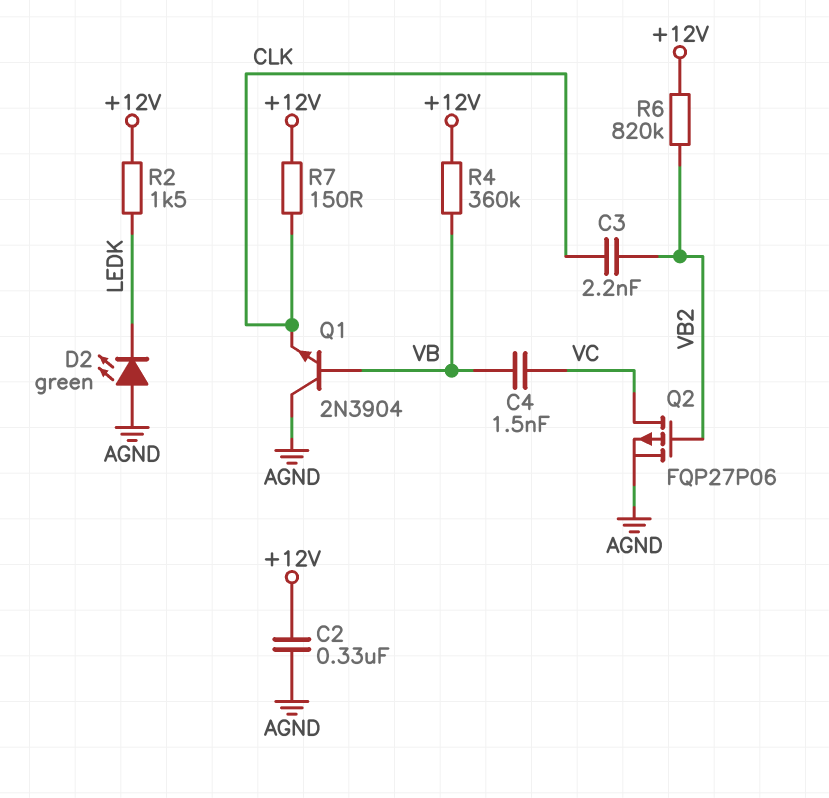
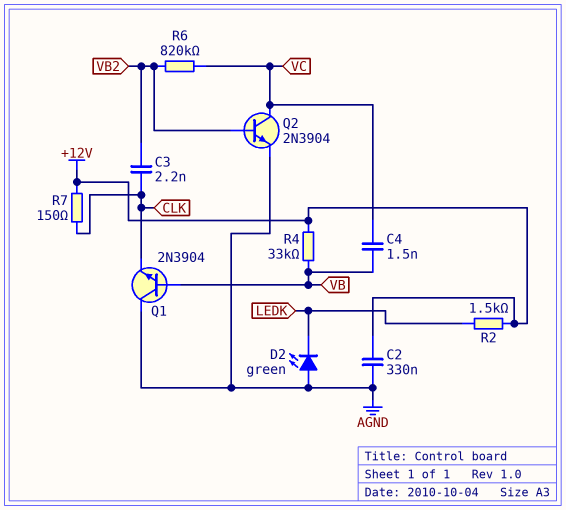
Q2: PMOS FQP27P06 (G VB2, D VC, S AGND) -> NPN 2N3904 (B VB2, C VC, E AGND)
R4: 360k (+12V, VB) -> 33k (+12V, VB)
R6: 820k (+12V, VB2) -> 820k (VB2, VC)

